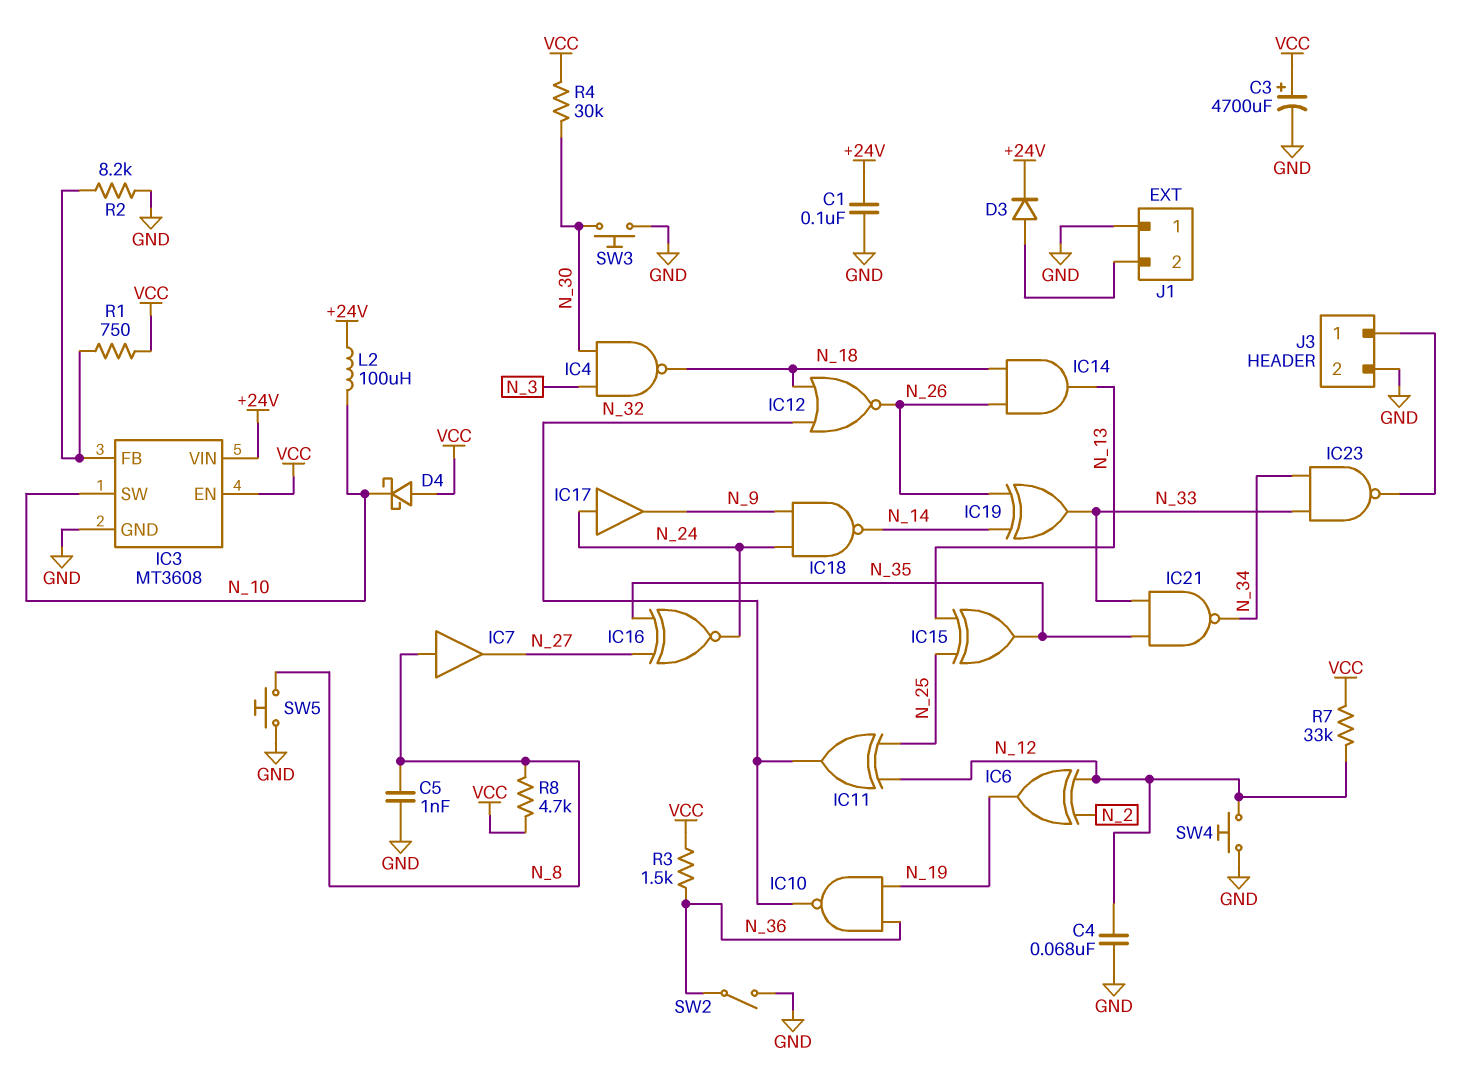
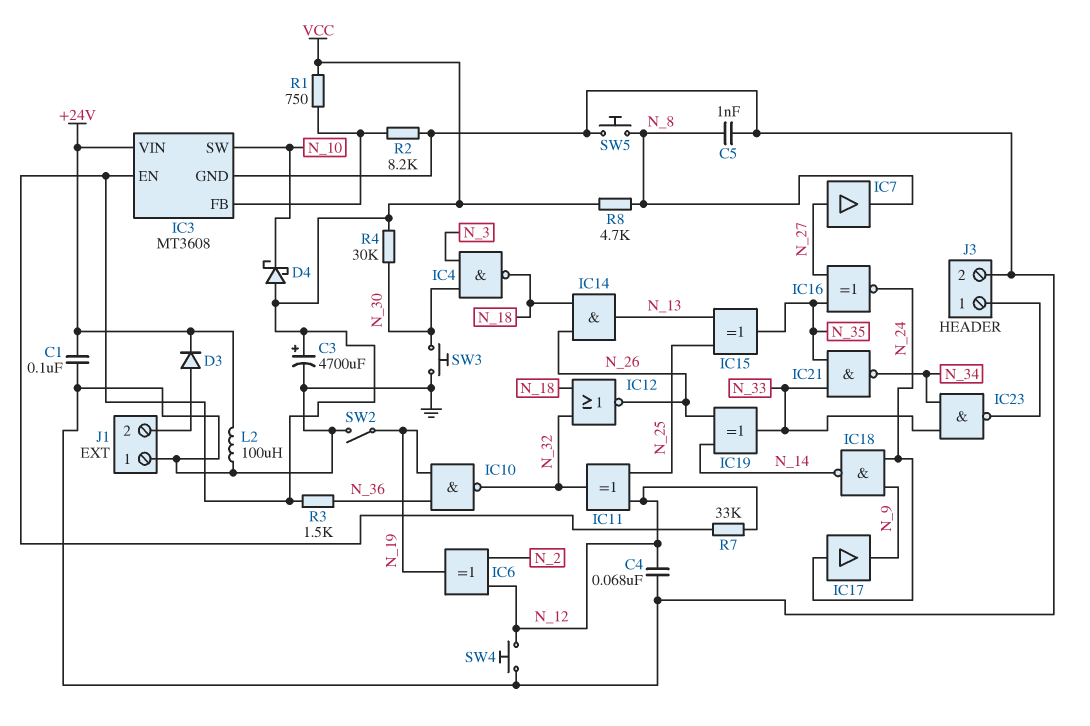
IC7: buffer (in N_8, out N_27) -> buffer (in N_27, out N_8)
L2: 100uH (+24V, N_10) -> 100uH (+24V, GND)
SW2: switch (GND, N_36) -> switch (GND, N_19)

